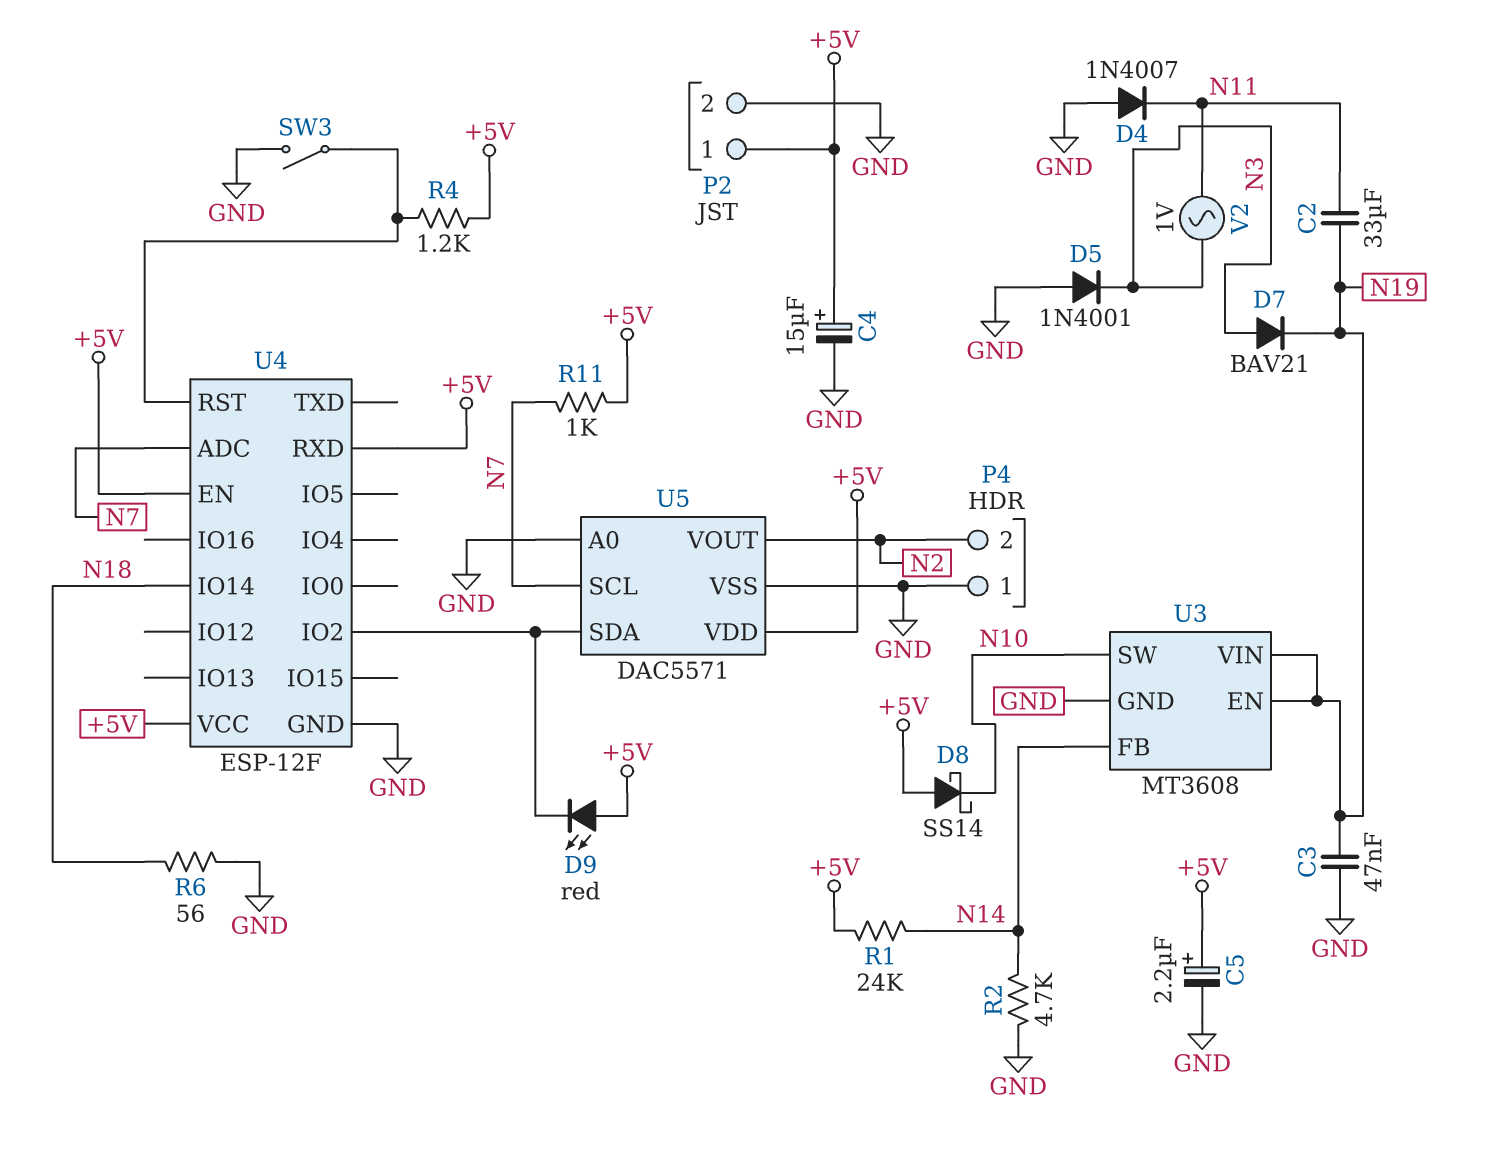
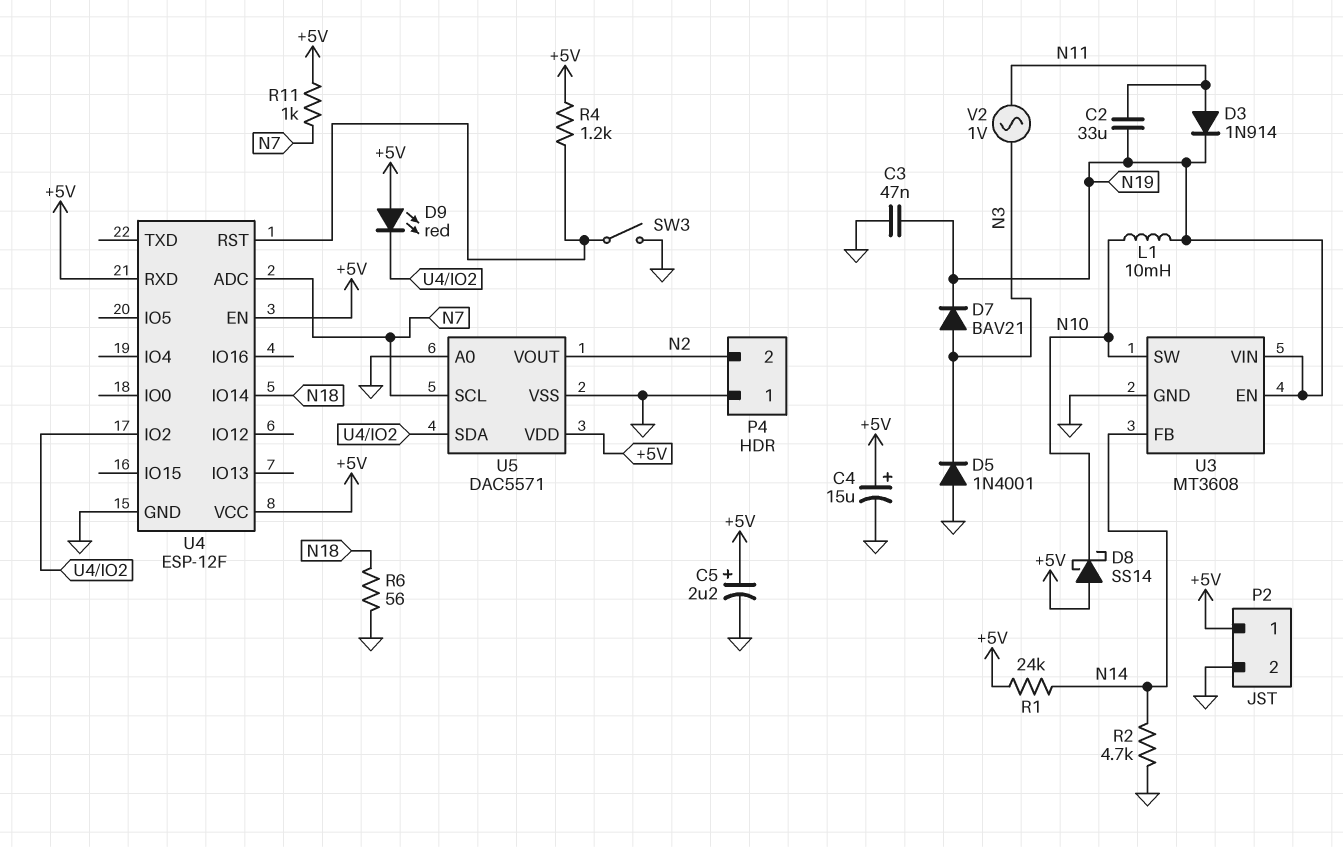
D3: none -> diode 1N914 (A N11, K N19)
D4: diode 1N4007 (A GND, K N11) -> none
L1: none -> 10mH (N10, N19)

